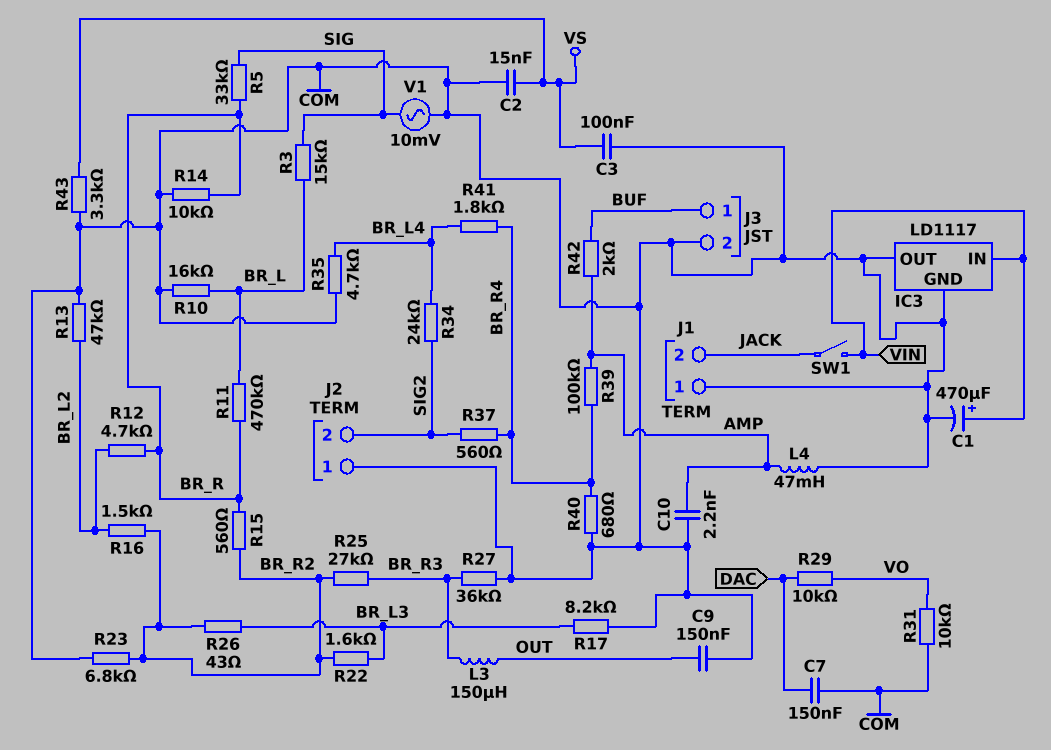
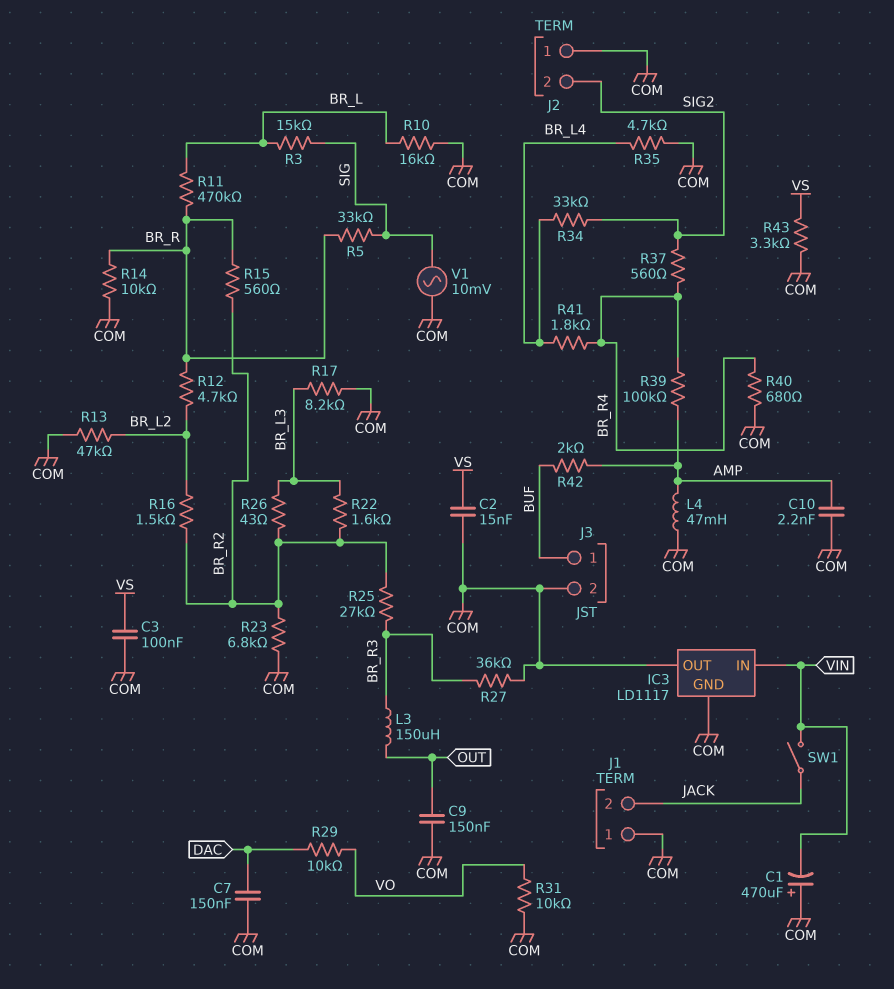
C1: 470uF (plus VIN, minus COM) -> 470uF (plus COM, minus VIN)
R34: 24k (BR_L4, SIG2) -> 33k (BR_L4, SIG2)

